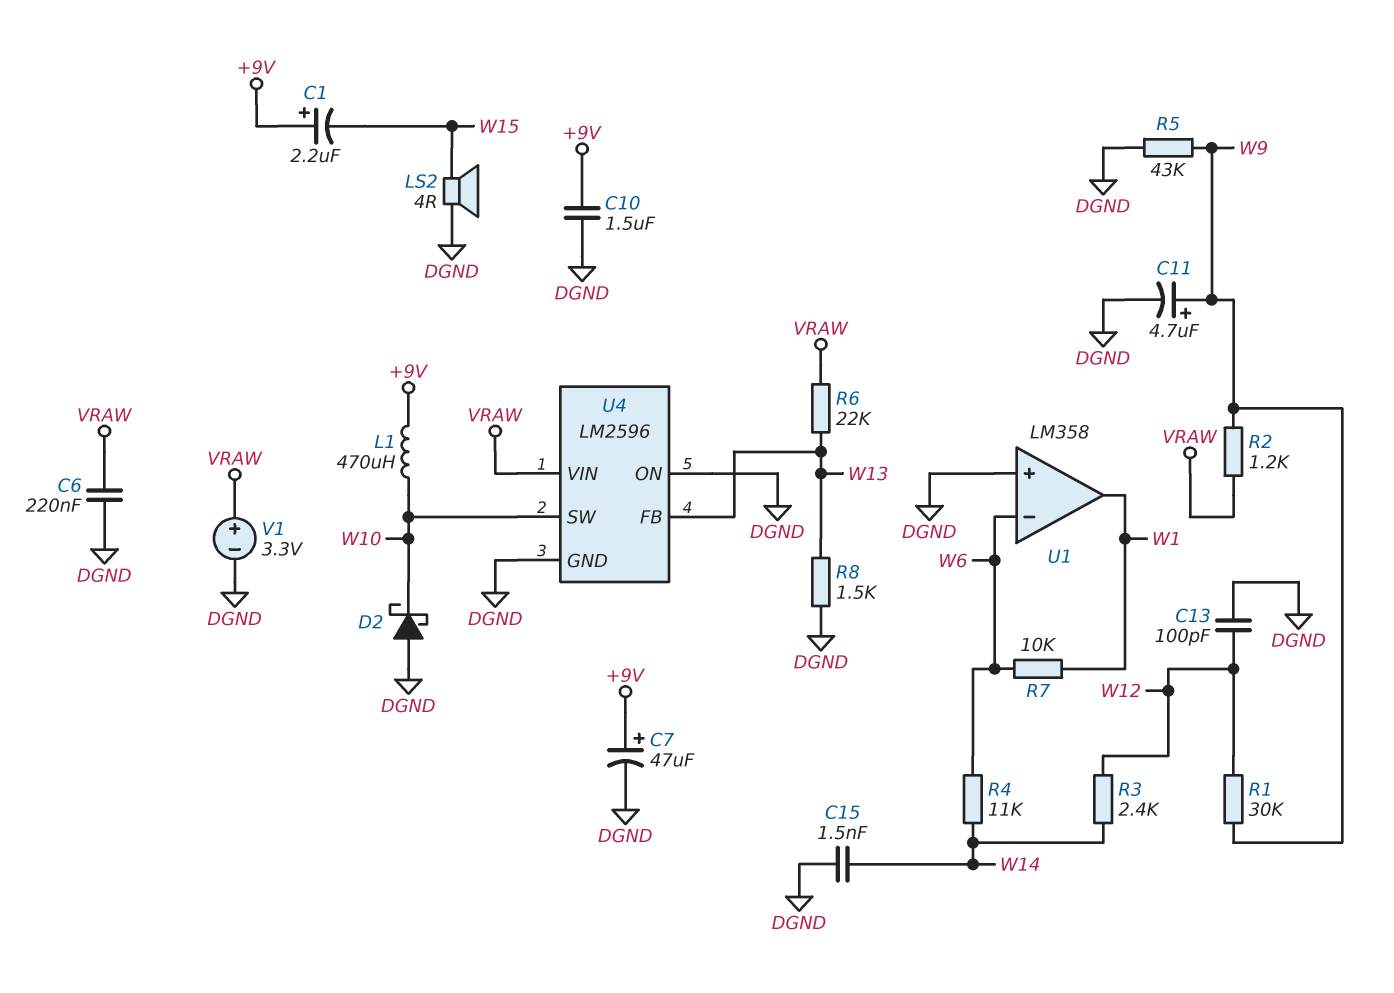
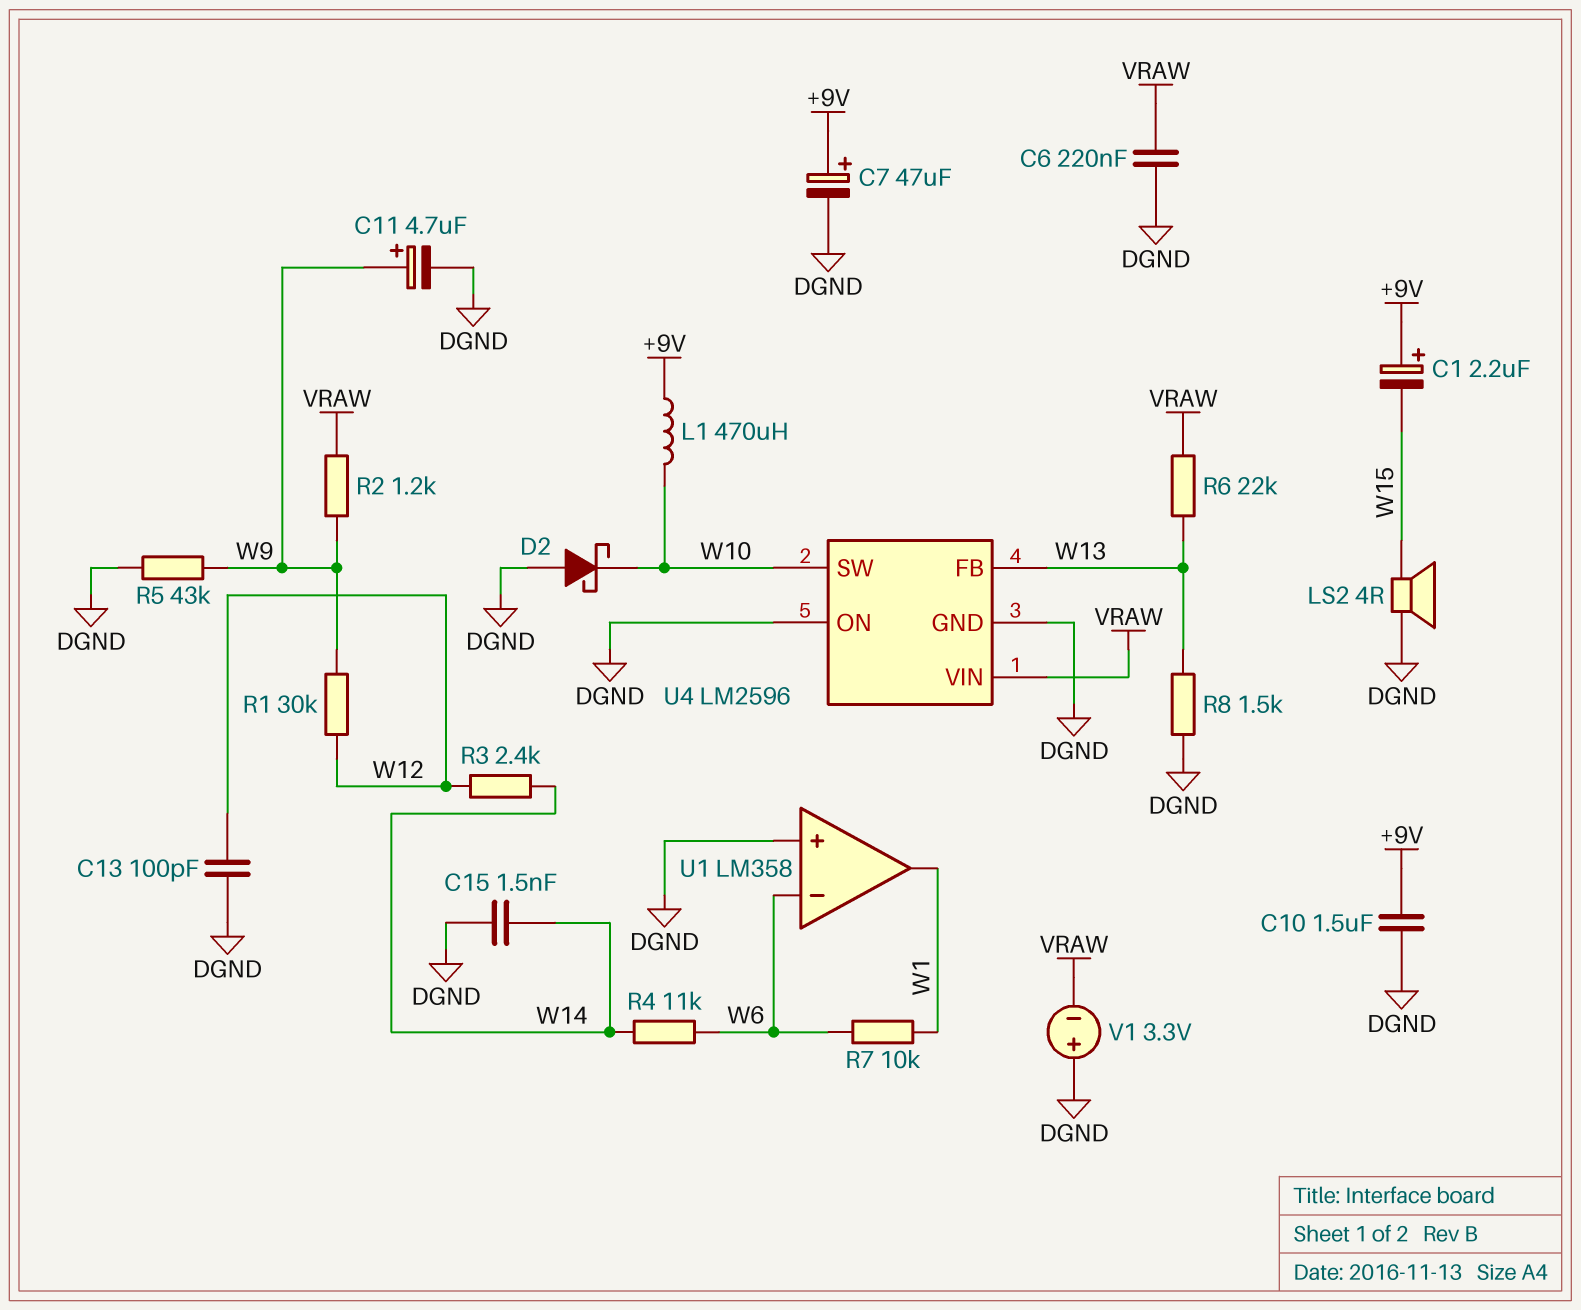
V1: 3.3V (plus VRAW, minus DGND) -> 3.3V (plus DGND, minus VRAW)

